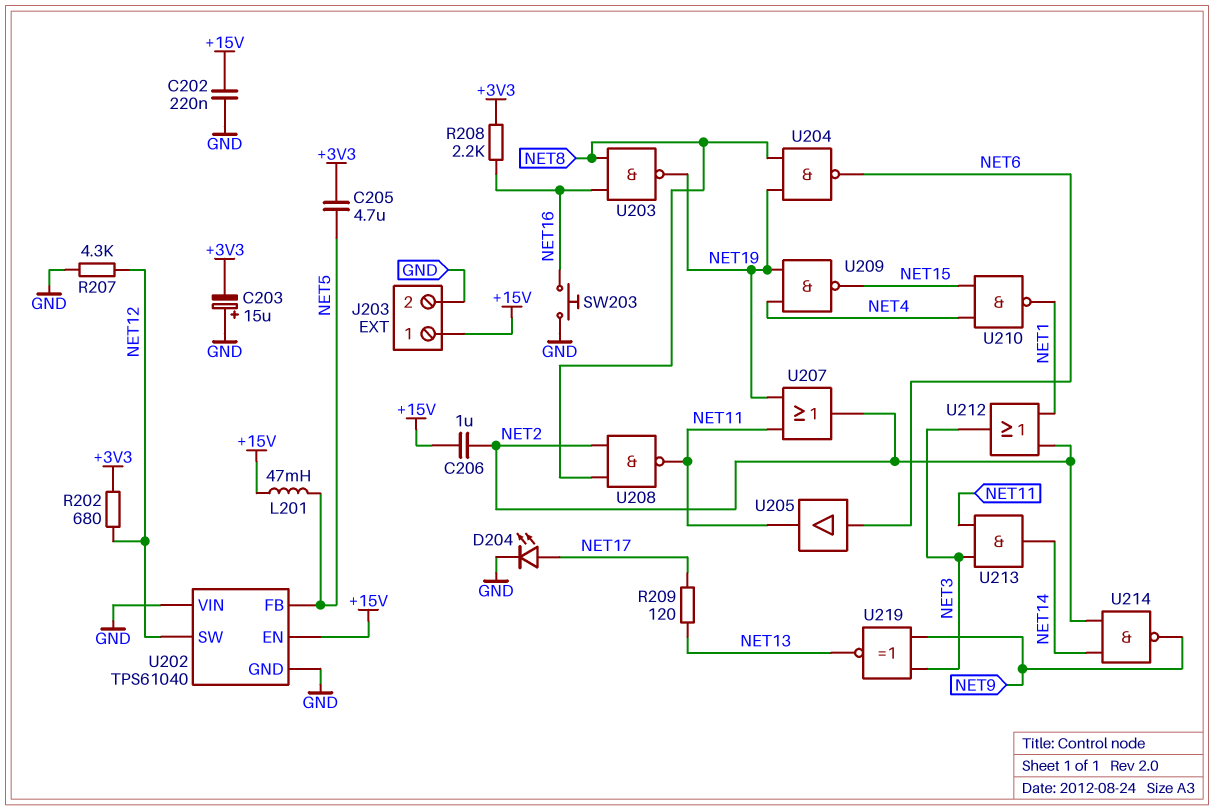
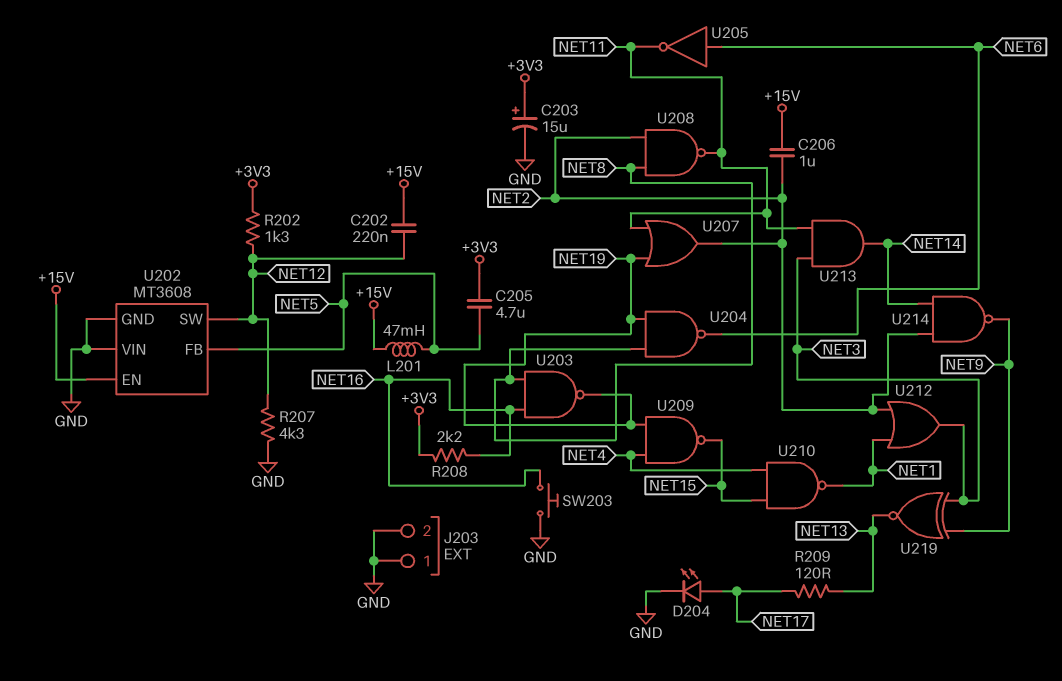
C202: 220nF (+15V, GND) -> 220nF (+15V, NET12)
C203: 15uF (plus GND, minus +3V3) -> 15uF (plus +3V3, minus GND)
J203 pin 1: +15V -> GND
R202: 680 (+3V3, NET12) -> 1.3k (+3V3, NET12)
U202: TPS61040 -> MT3608
U205: buffer (in NET6, out NET11) -> NOT (in NET6, out NET11)

